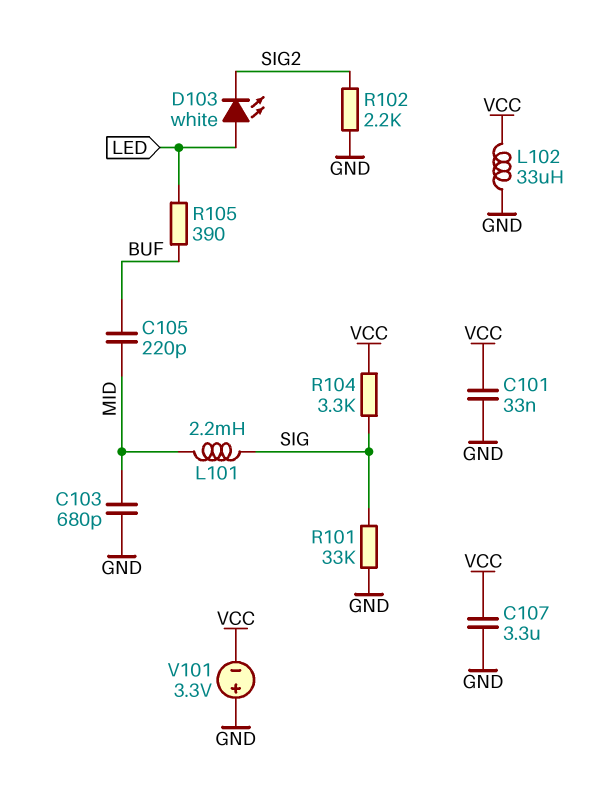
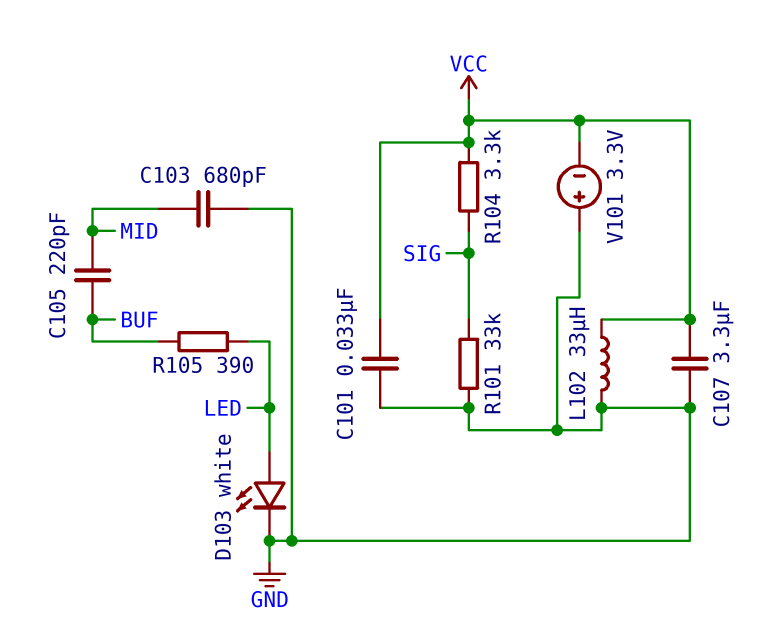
D103: LED white (A LED, K SIG2) -> LED white (A LED, K GND)
L101: 2.2mH (MID, SIG) -> none
R102: 2.2k (GND, SIG2) -> none

